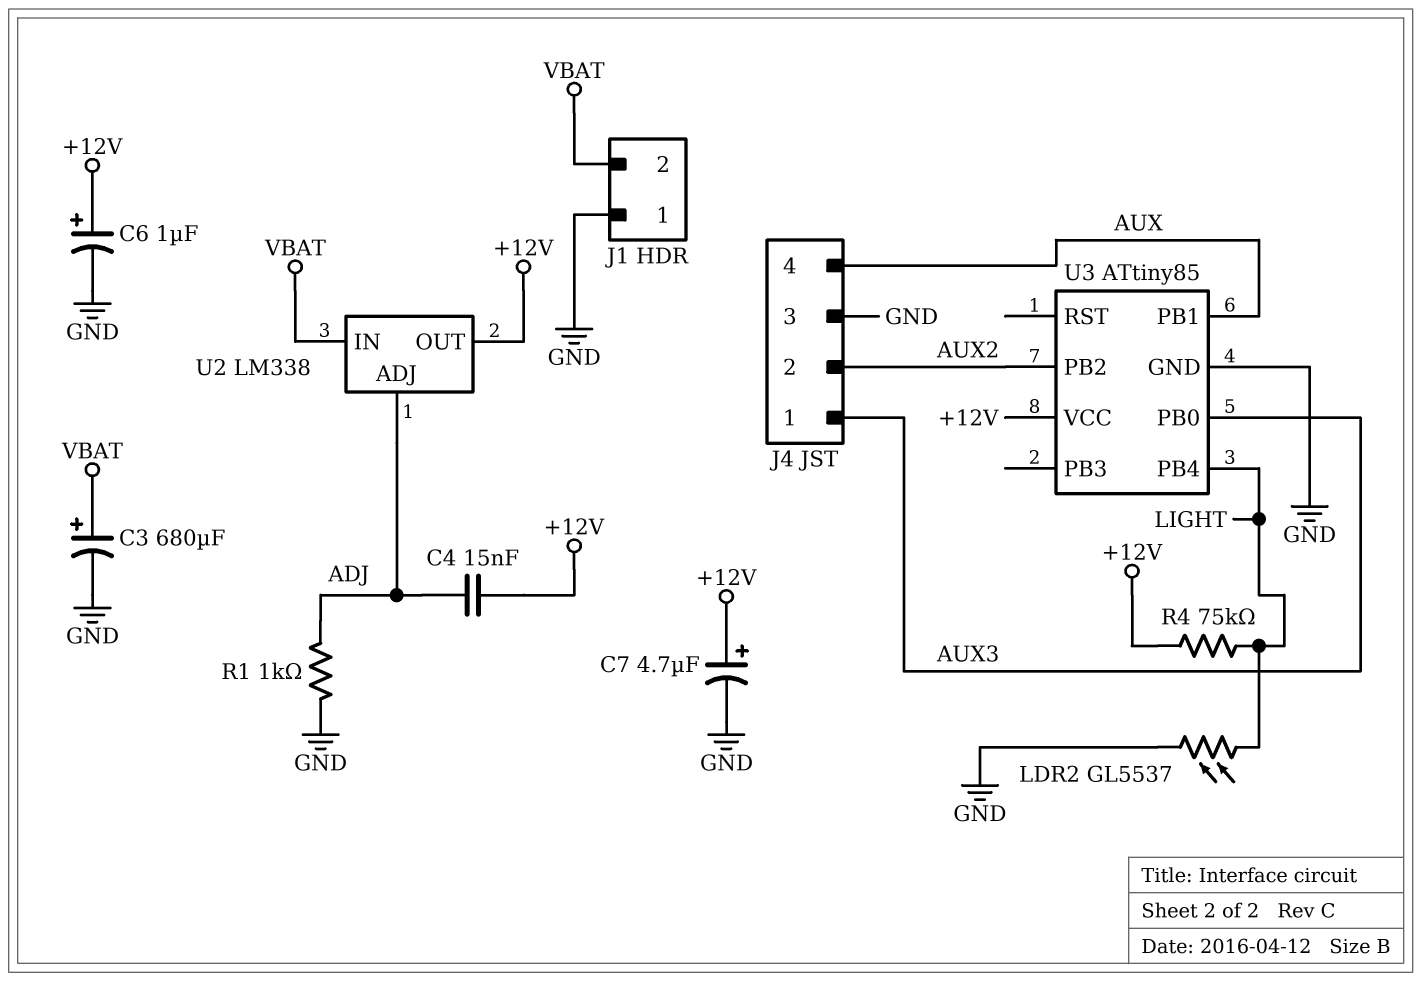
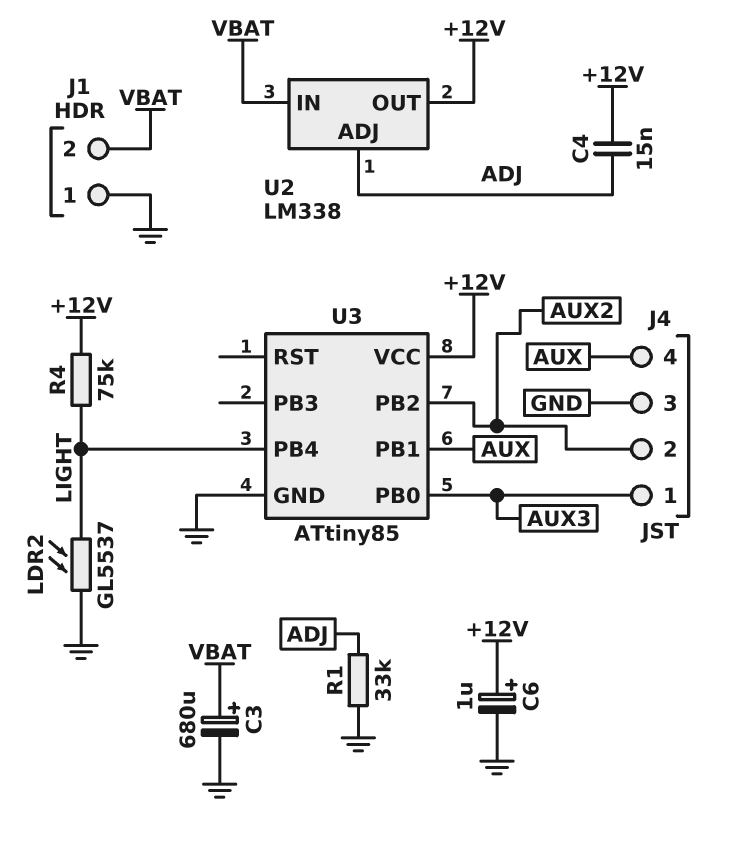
C7: 4.7uF (plus +12V, minus GND) -> none
R1: 1k (ADJ, GND) -> 33k (ADJ, GND)

